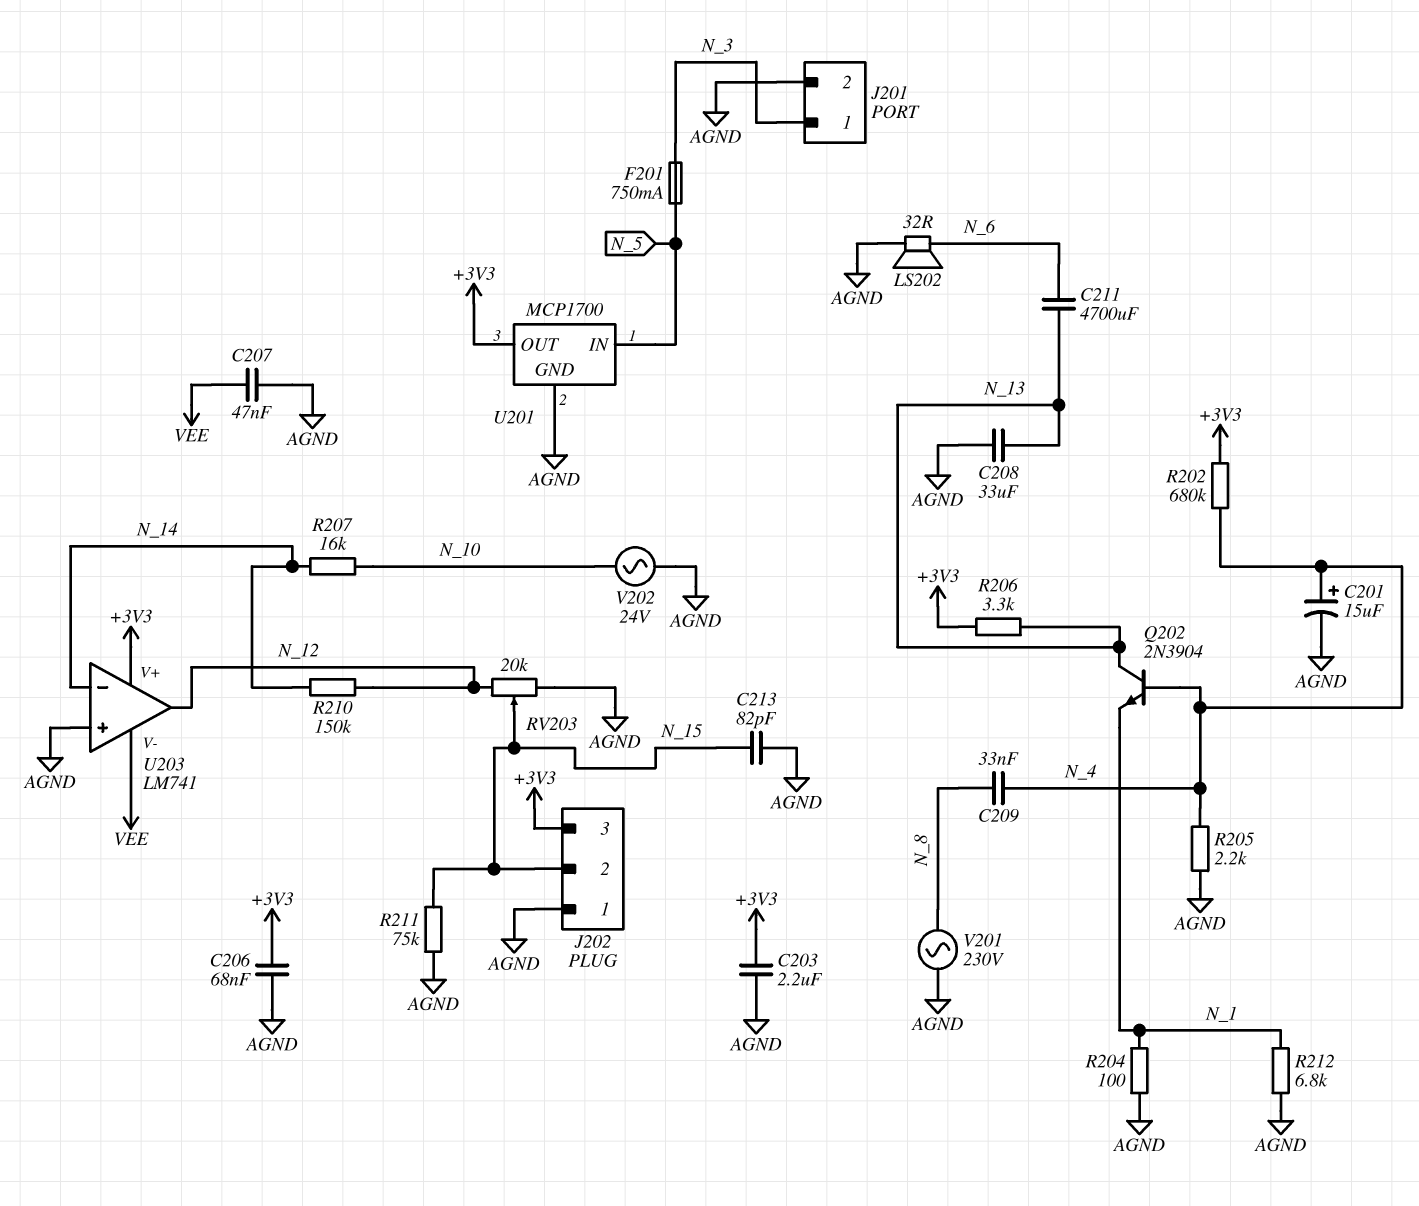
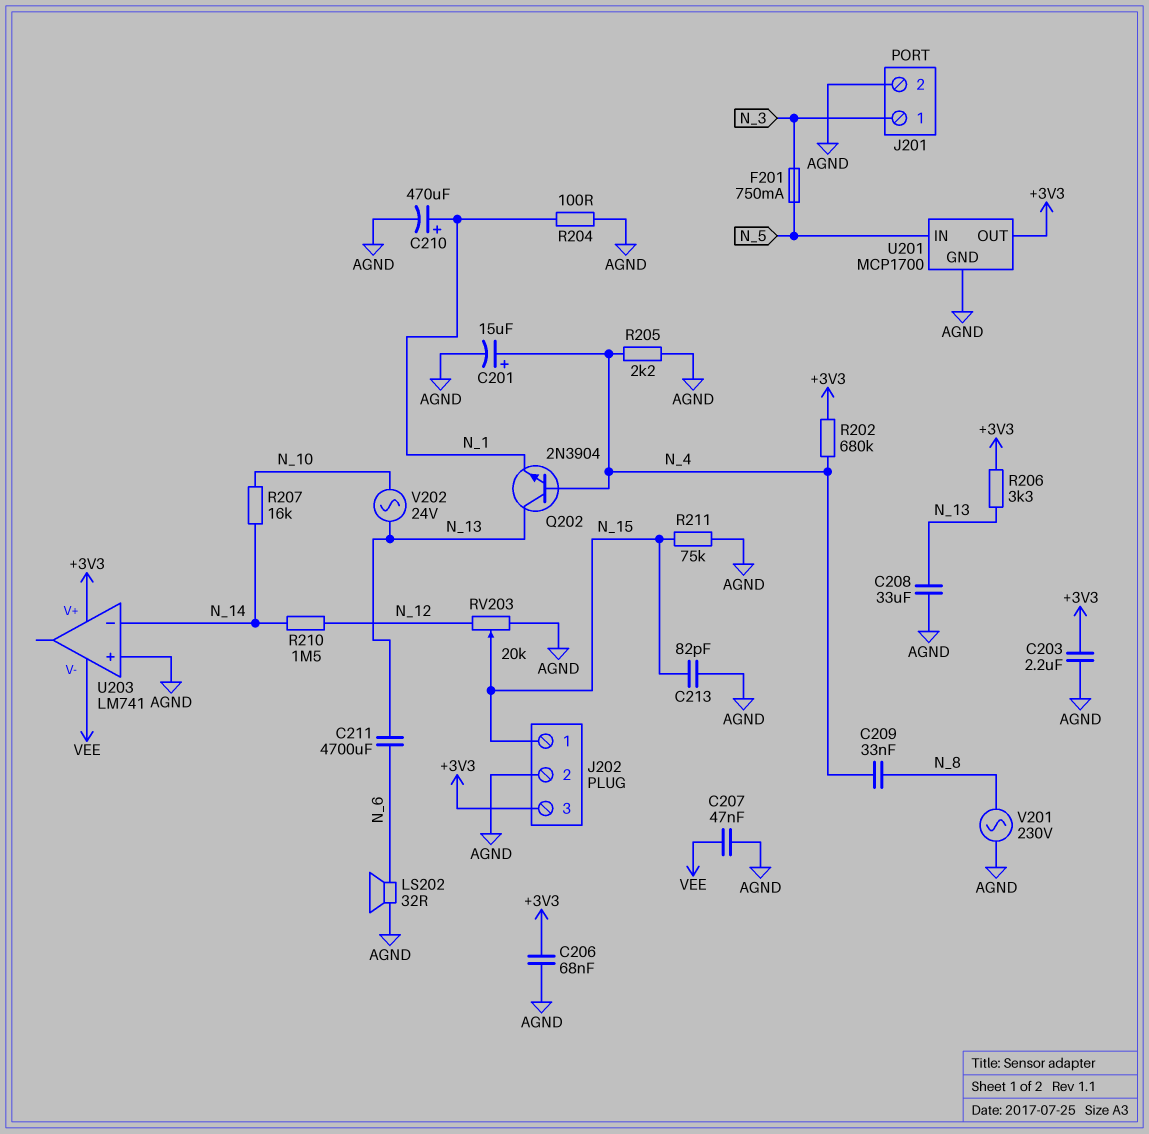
C210: none -> 470uF (plus N_1, minus AGND)
J202 pin 1: AGND -> N_15
J202 pin 2: N_15 -> AGND
R210: 150k (N_12, N_14) -> 1.5M (N_12, N_14)
R212: 6.8k (AGND, N_1) -> none
U203 pin out: N_12 -> none
V202: AC 24V (AGND, N_10) -> AC 24V (N_10, N_13)

